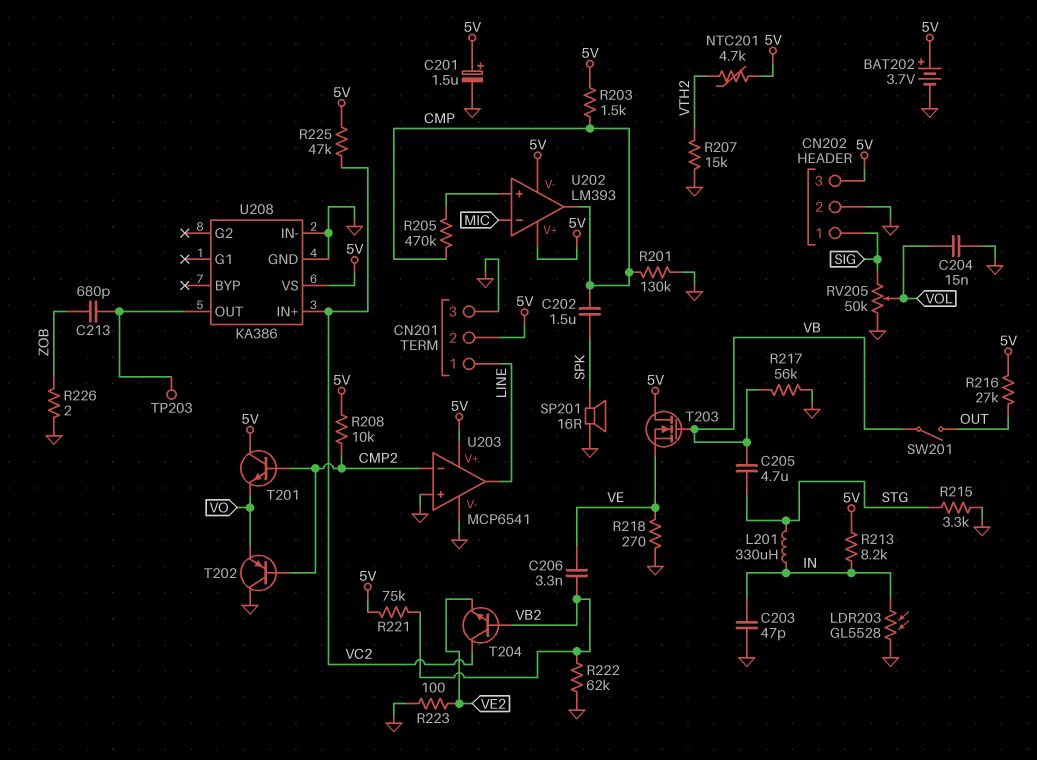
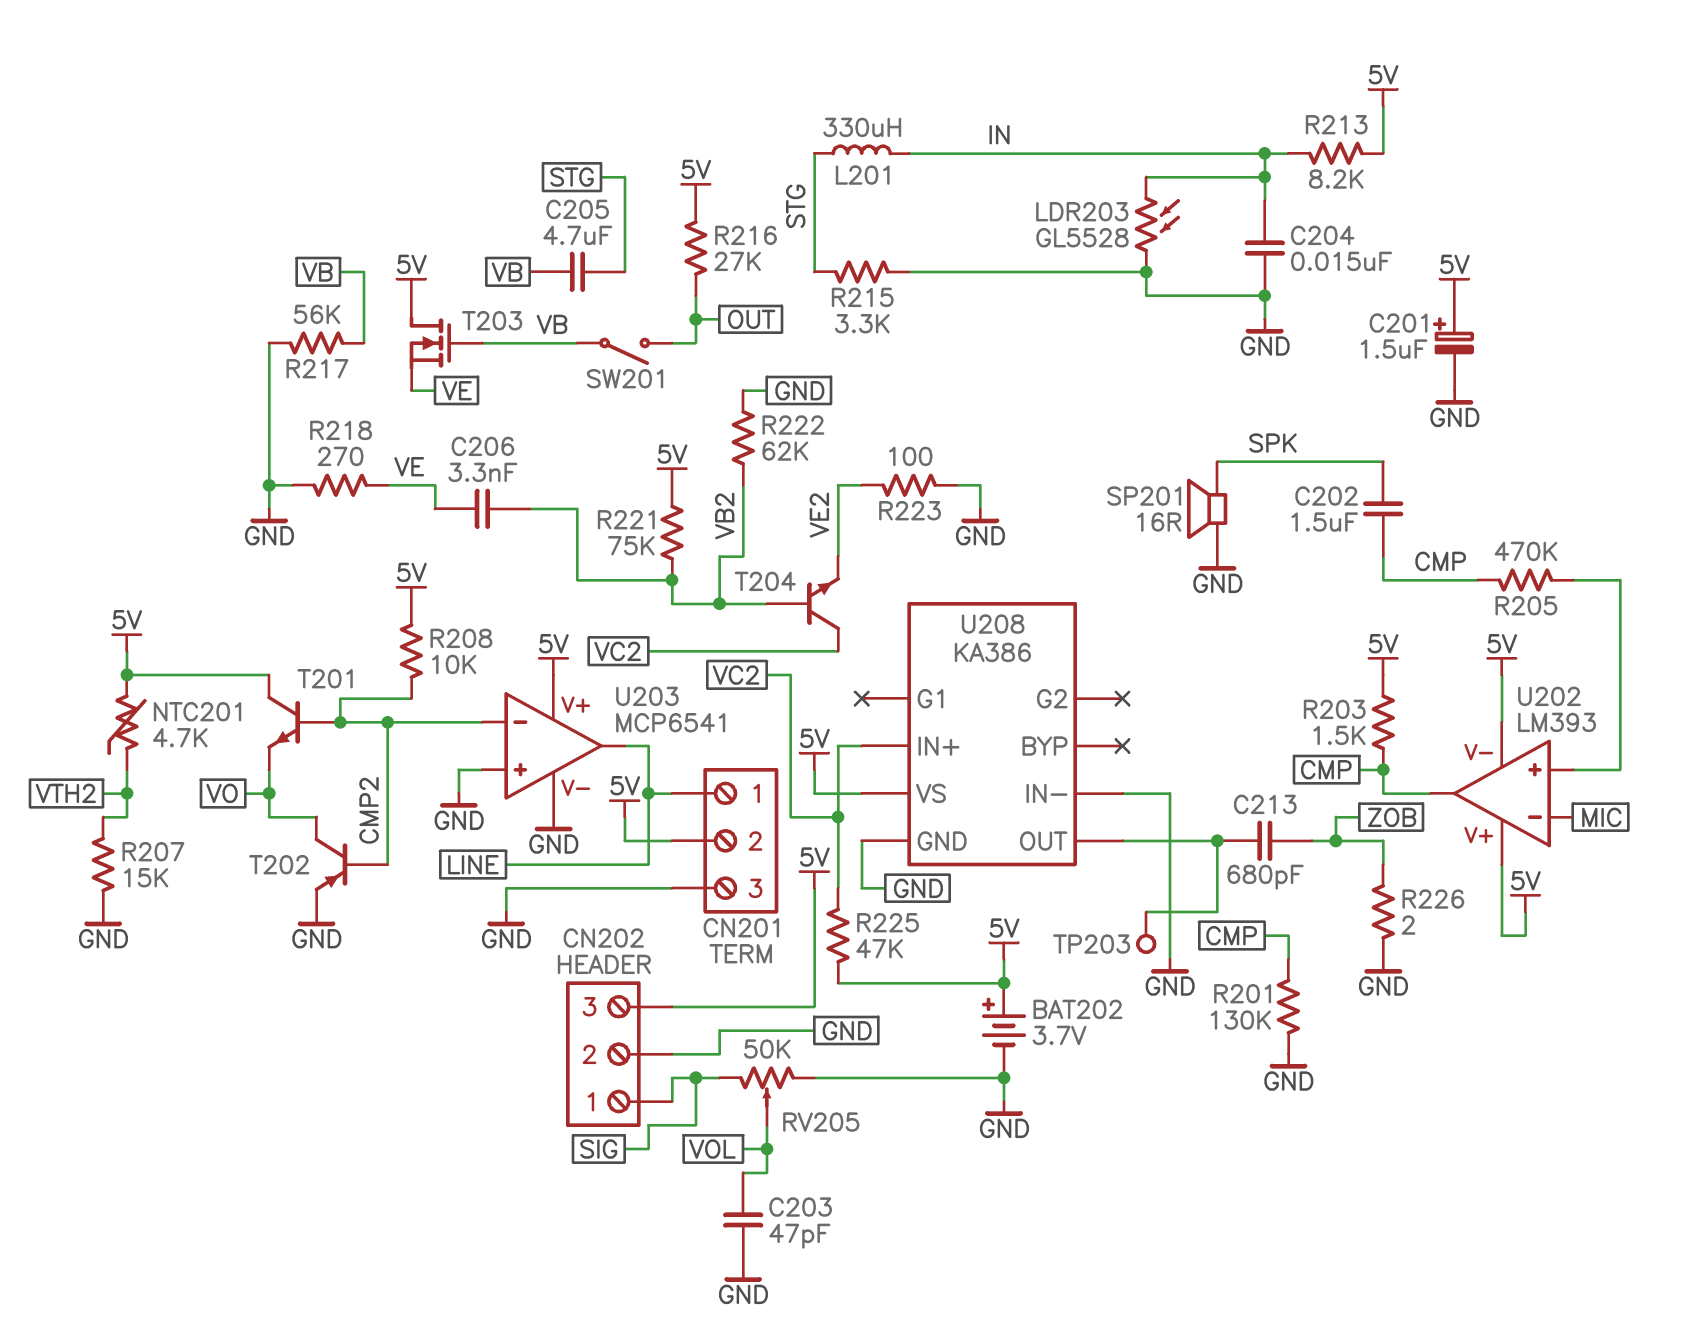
C203: 47pF (GND, IN) -> 47pF (GND, VOL)
C204: 15nF (GND, VOL) -> 15nF (GND, IN)
T202: PNP (B CMP2, C GND, E VO) -> PNP (B CMP2, C VO, E GND)

